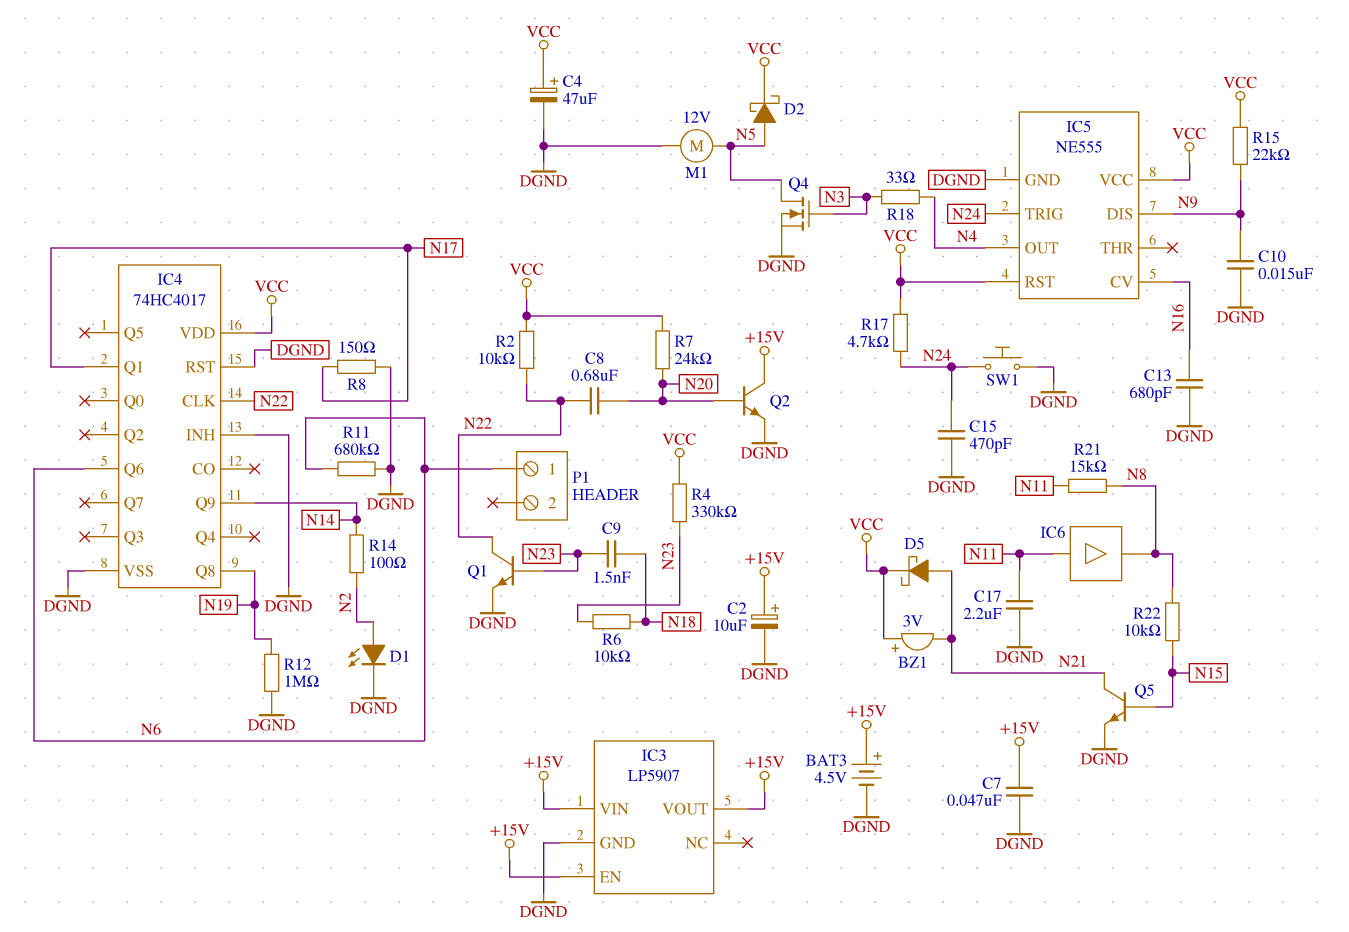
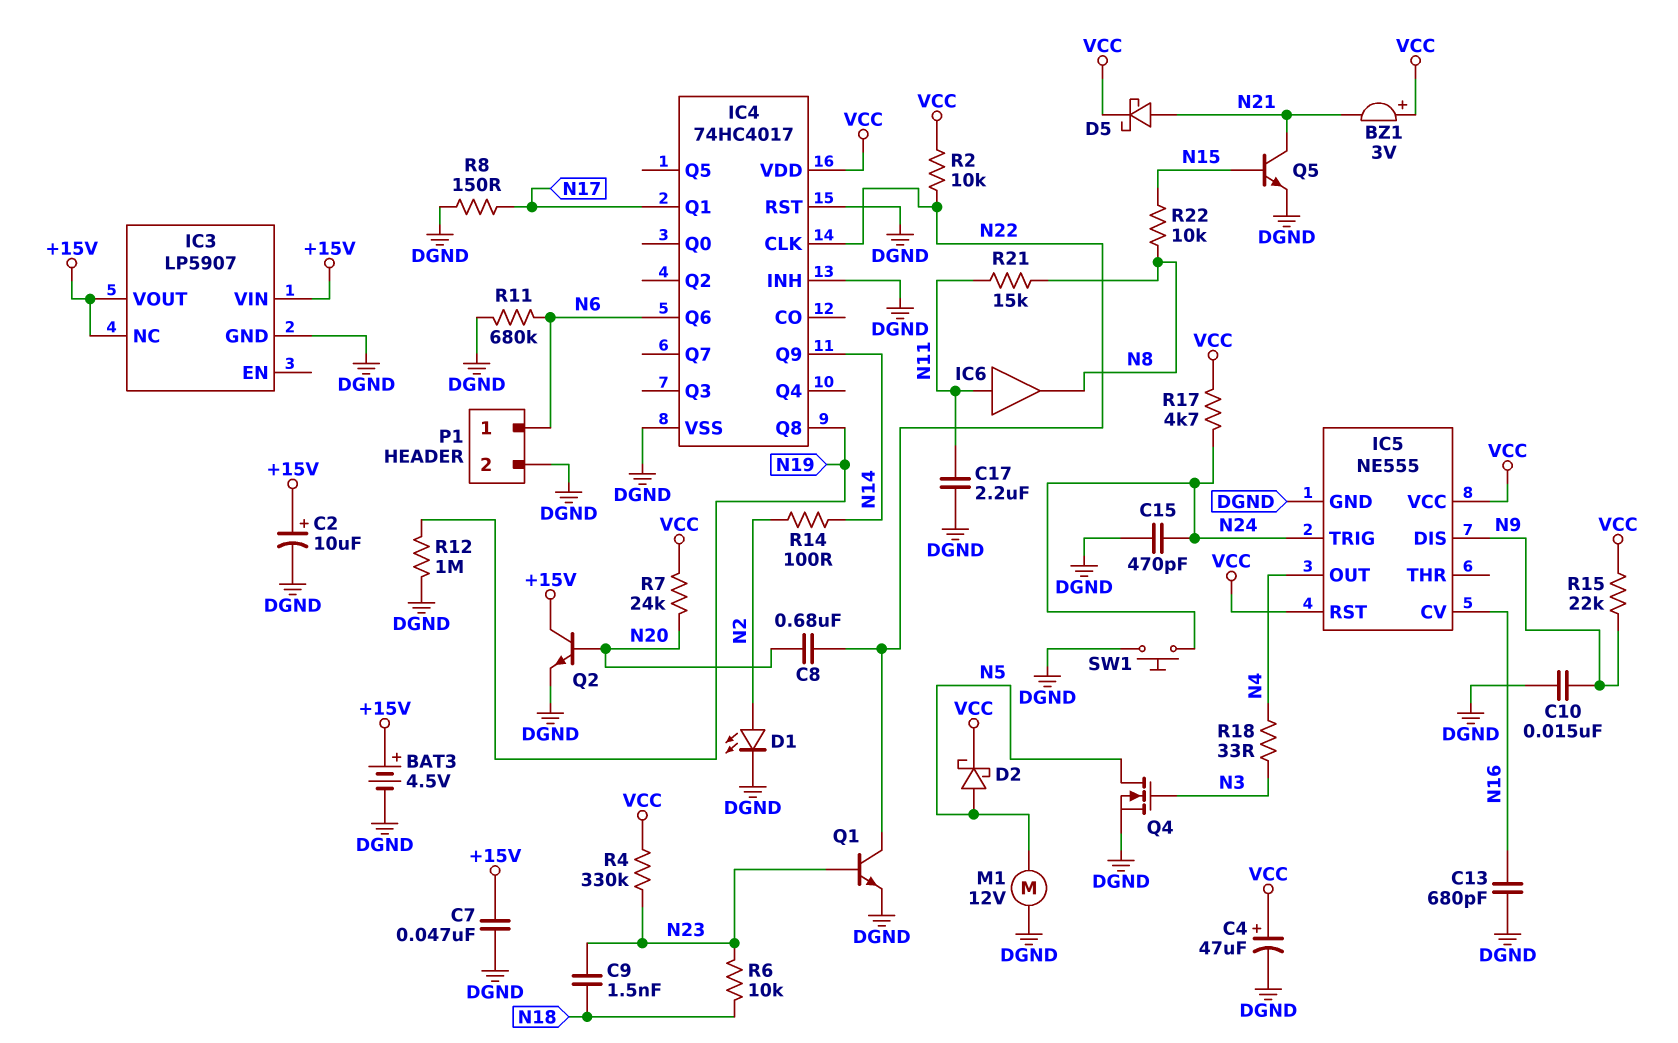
IC3 pin EN: +15V -> none
IC3 pin NC: none -> +15V
P1 pin 2: none -> DGND

